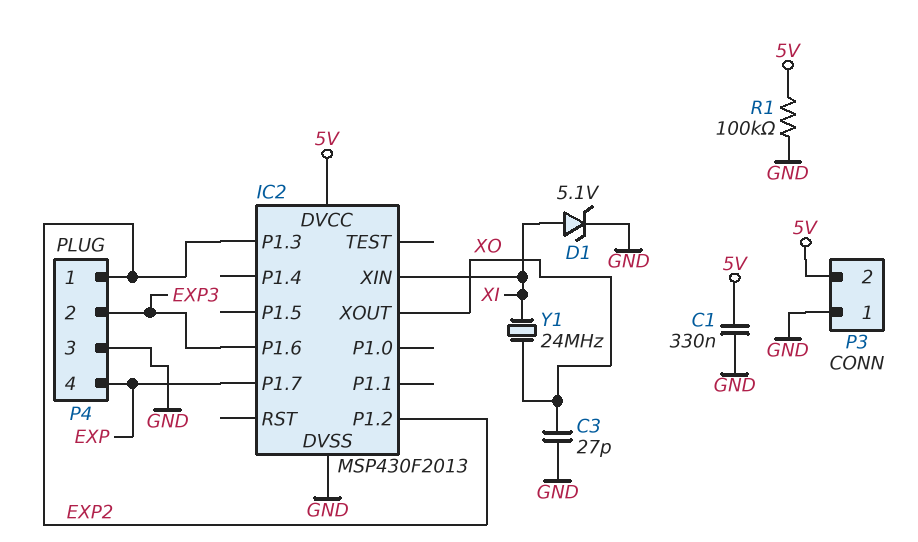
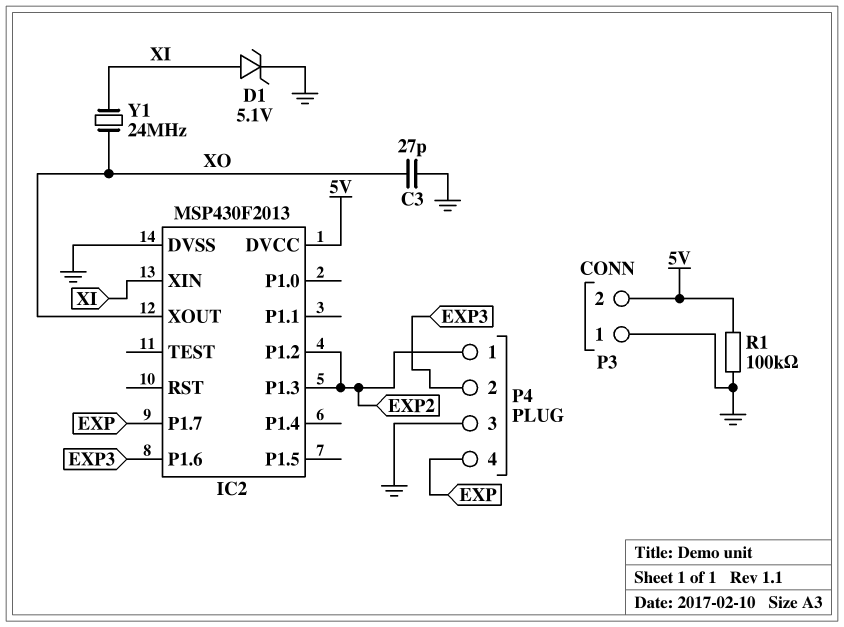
C1: 330nF (5V, GND) -> none

